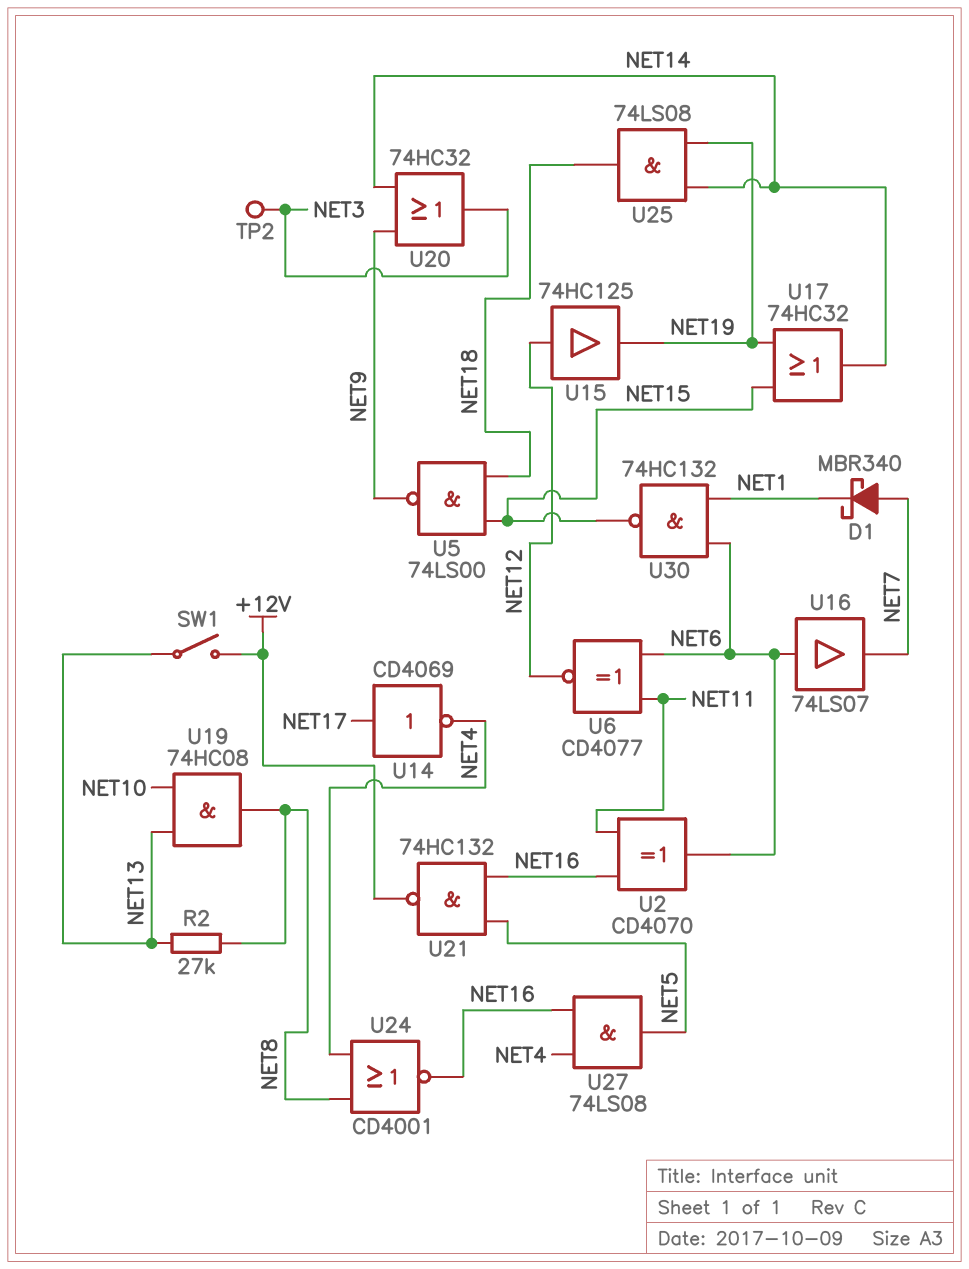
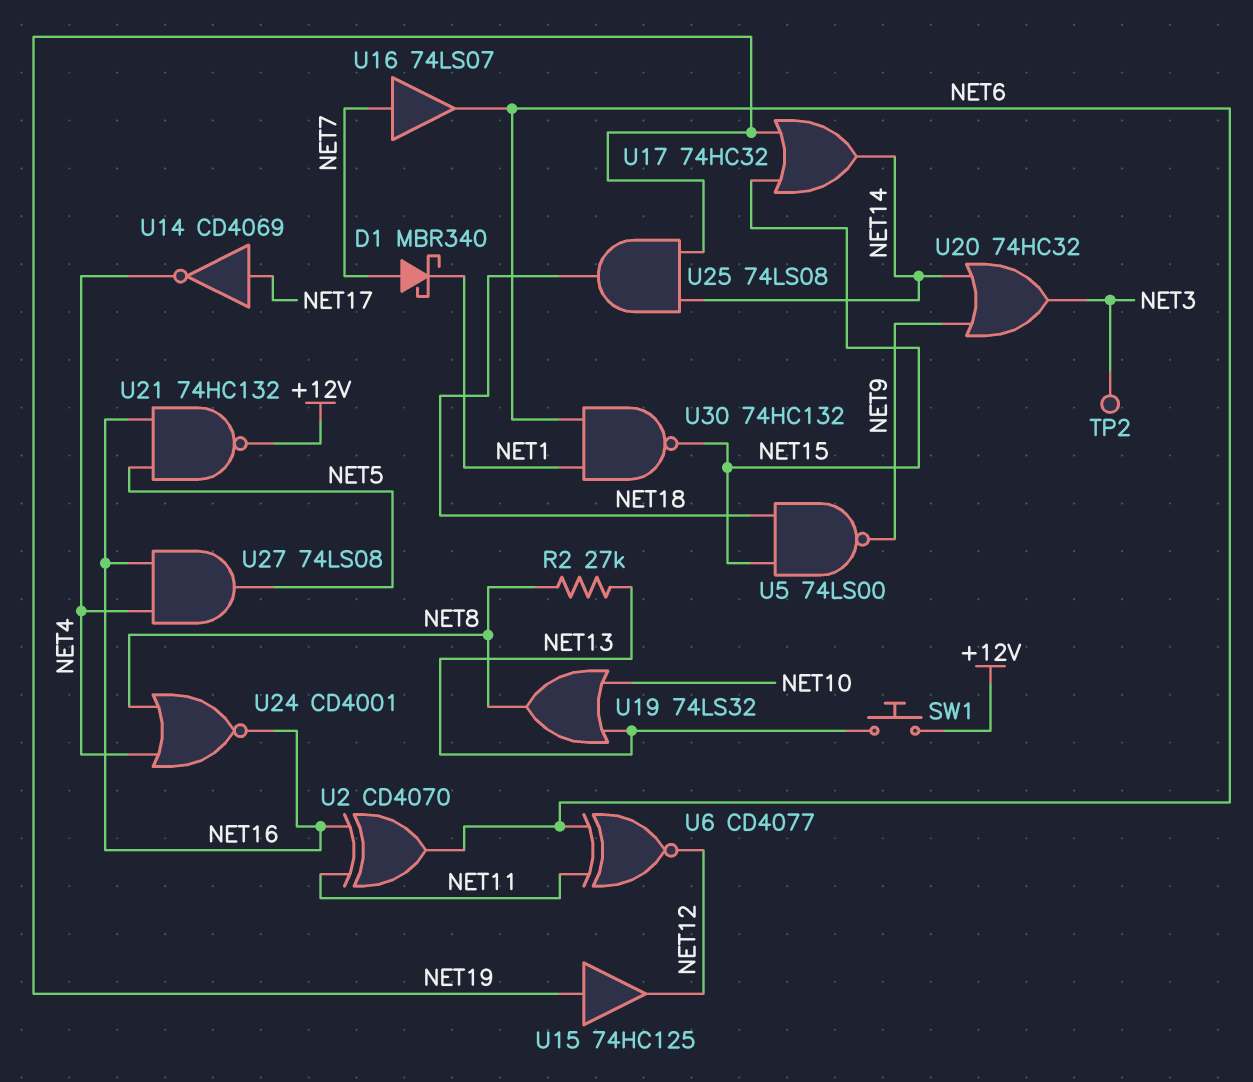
SW1: switch (+12V, NET13) -> button (+12V, NET13)
U15: buffer 74HC125 (in NET12, out NET19) -> buffer 74HC125 (in NET19, out NET12)
U16: buffer 74LS07 (in NET6, out NET7) -> buffer 74LS07 (in NET7, out NET6)
U19: AND 74HC08 (in NET10, in NET13, out NET8) -> OR 74LS32 (in NET10, in NET13, out NET8)

